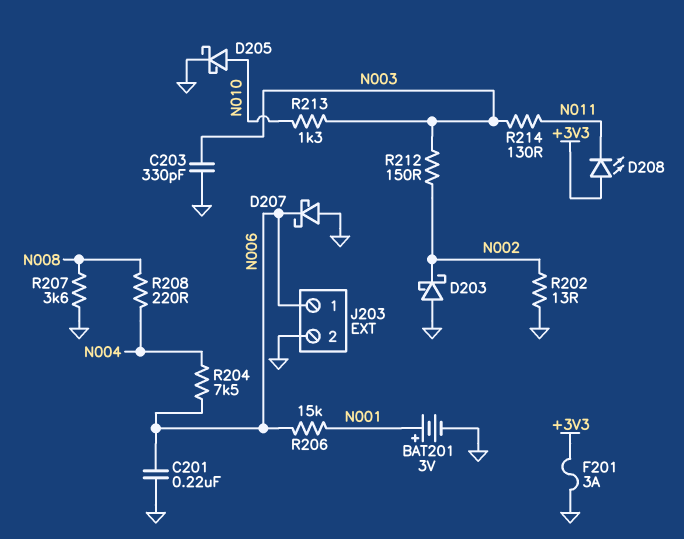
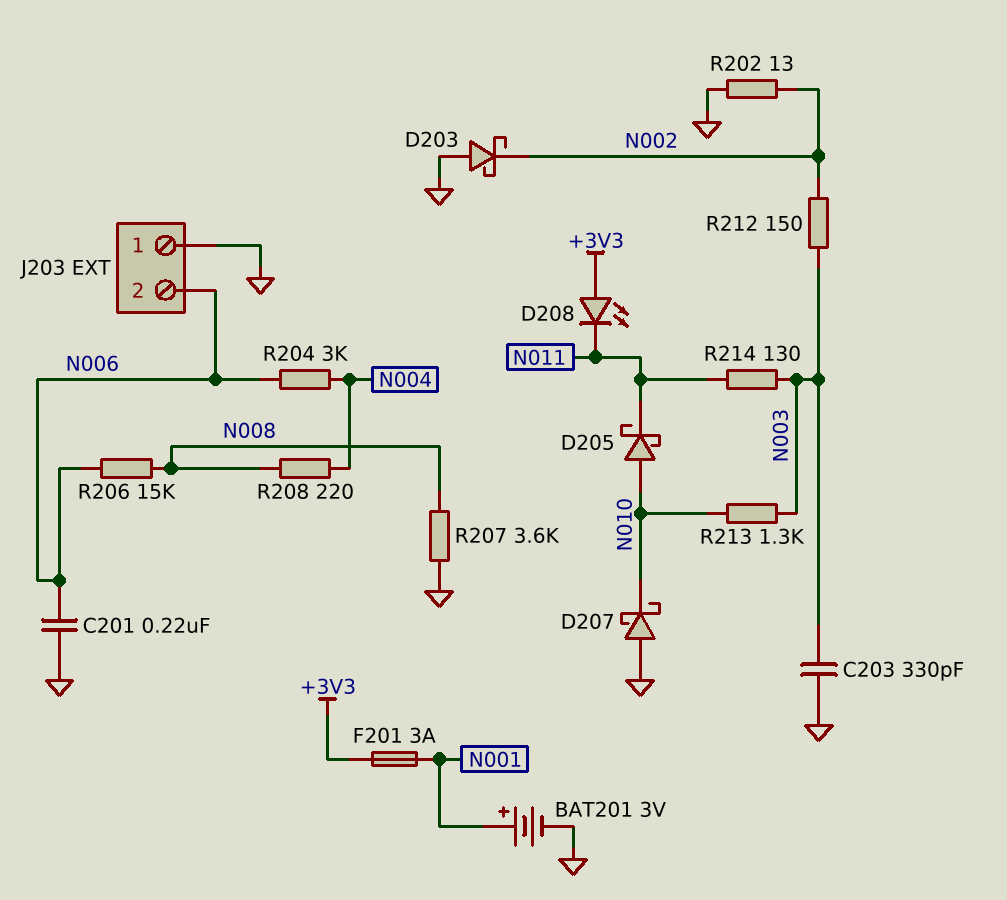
D205: schottky (A N010, K GND) -> schottky (A N010, K N011)
D207: schottky (A GND, K N006) -> schottky (A GND, K N010)
F201: 3A (+3V3, GND) -> 3A (+3V3, N001)
J203 pin 1: N006 -> GND
J203 pin 2: GND -> N006
R204: 7.5k (N004, N006) -> 3k (N004, N006)
R206: 15k (N001, N006) -> 15k (N006, N008)

